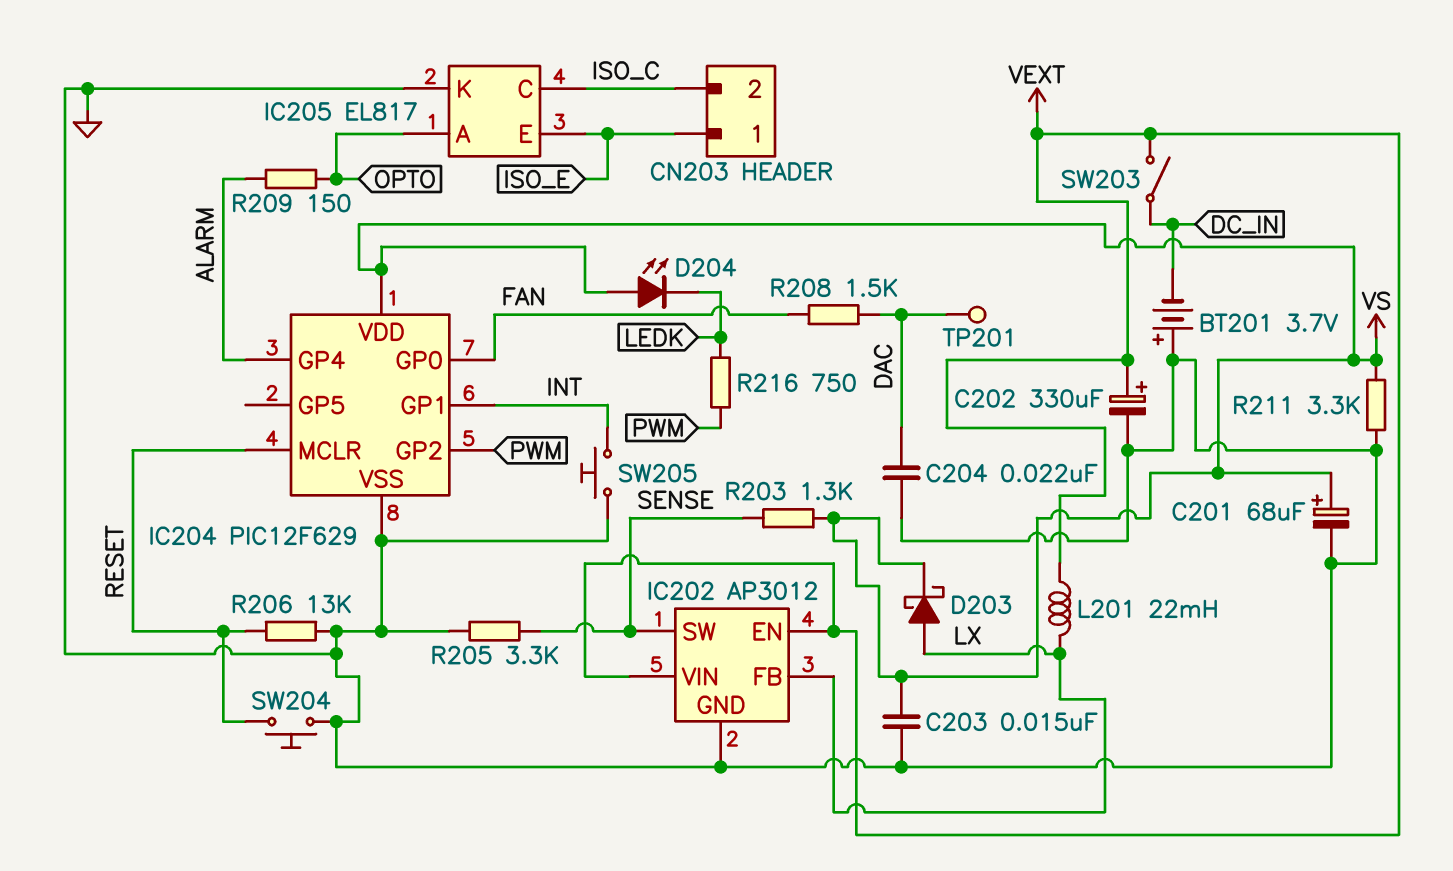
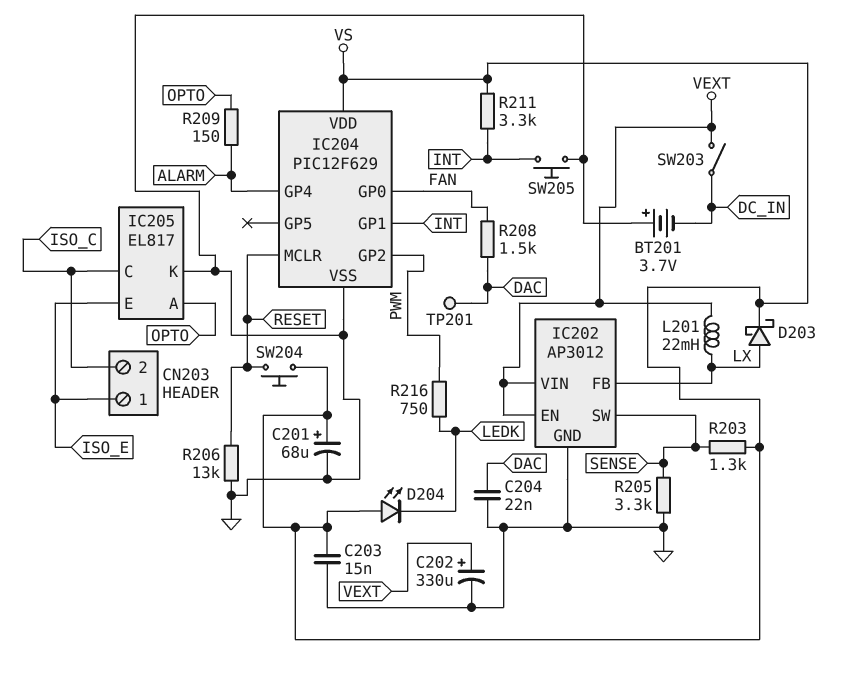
R211: 3.3k (GND, VS) -> 3.3k (INT, VS)
SW204: button (GND, RESET) -> button (RESET, VS)

